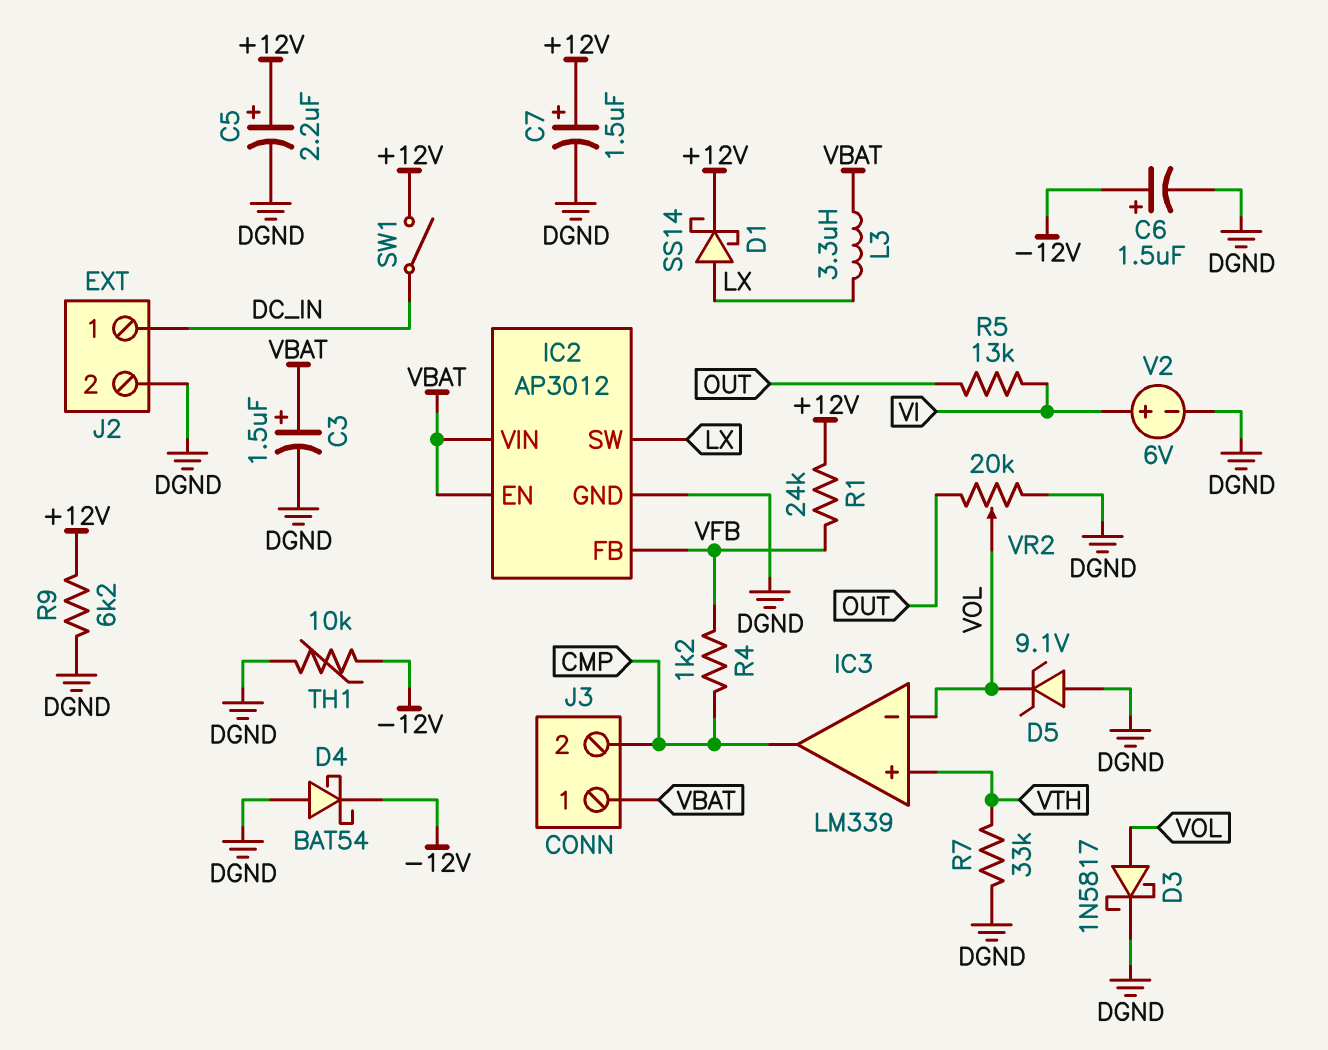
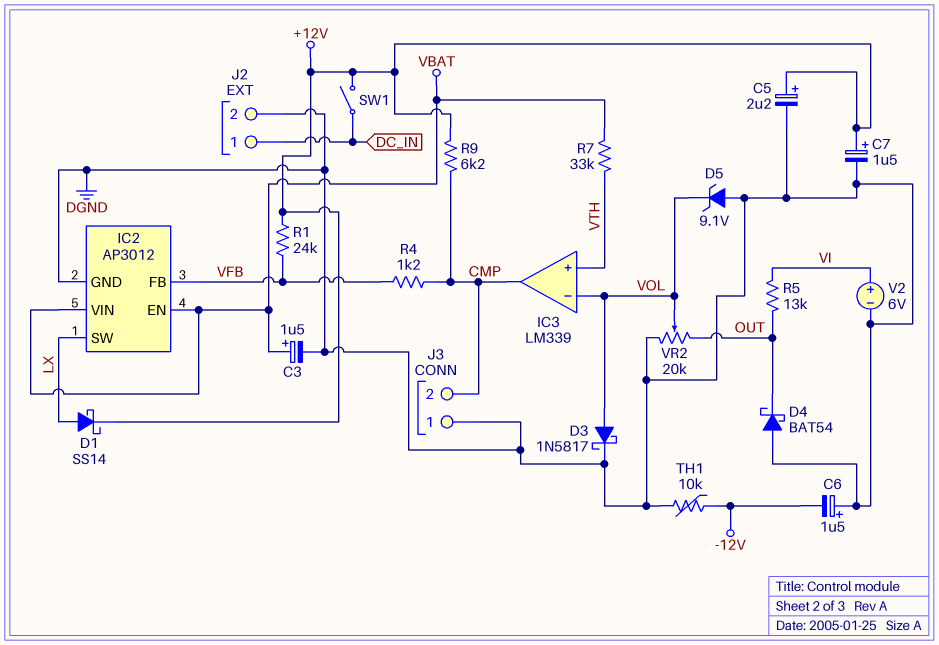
C6: 1.5uF (plus -12V, minus DGND) -> 1.5uF (plus DGND, minus -12V)
D4: schottky BAT54 (A DGND, K -12V) -> schottky BAT54 (A DGND, K OUT)
J3 pin 1: VBAT -> DGND
L3: 3.3uH (LX, VBAT) -> none
R7: 33k (DGND, VTH) -> 33k (VBAT, VTH)
R9: 6.2k (+12V, DGND) -> 6.2k (+12V, CMP)

